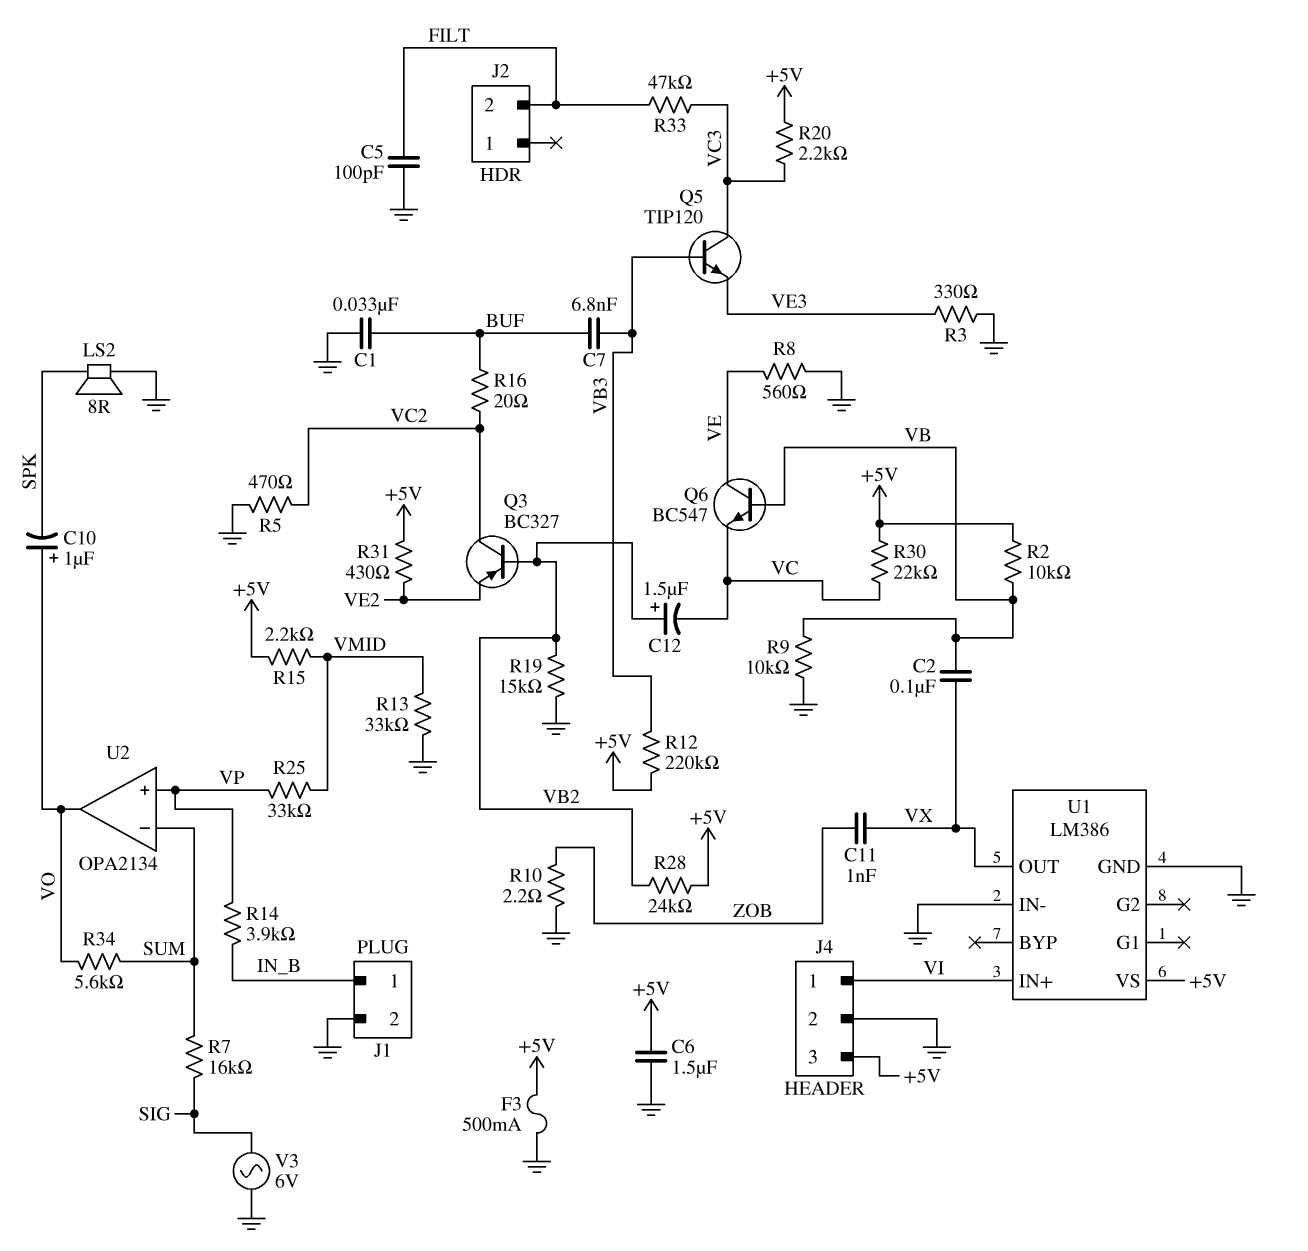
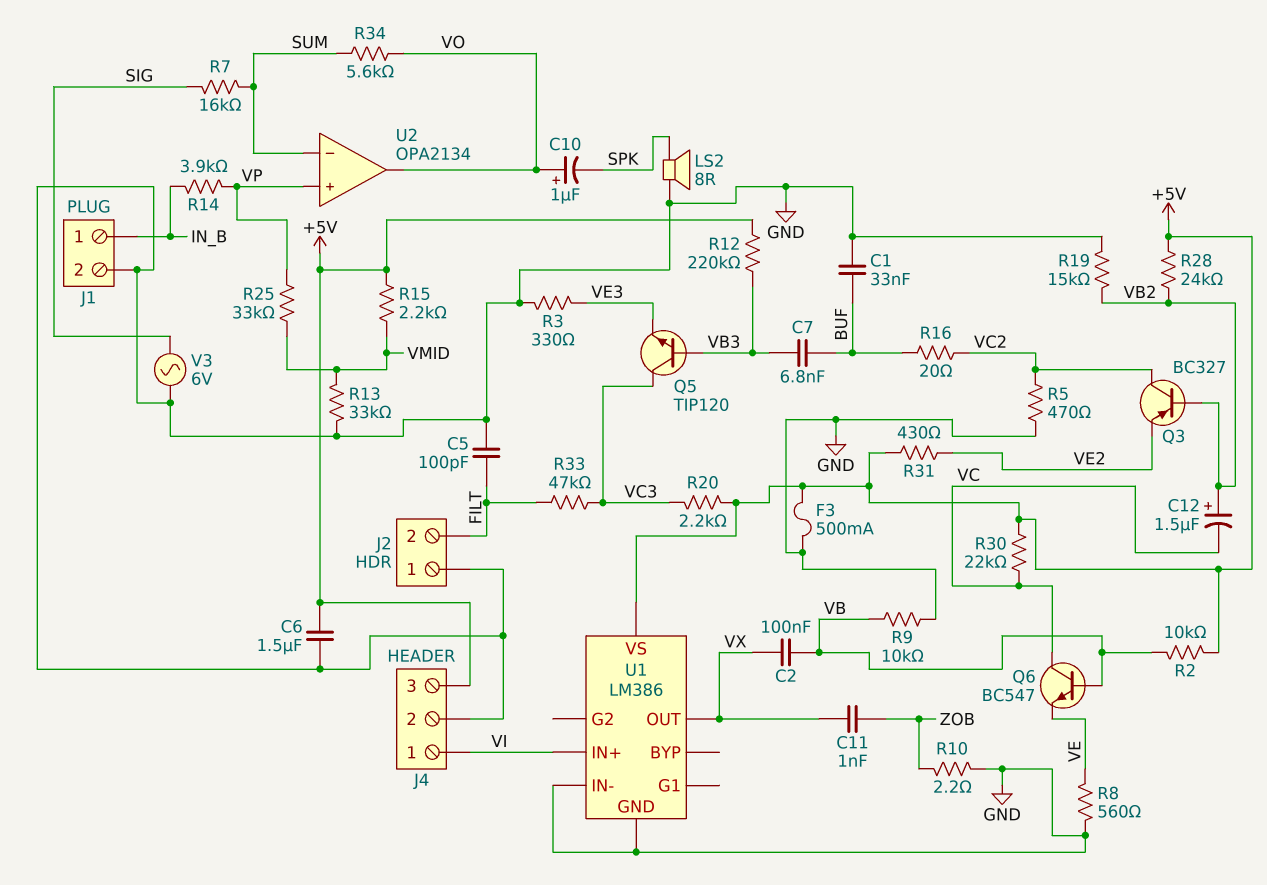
J2 pin 1: none -> GND
Q6: NPN BC547 (B VB, C VE, E VC) -> NPN BC547 (B VB, C VC, E VE)

